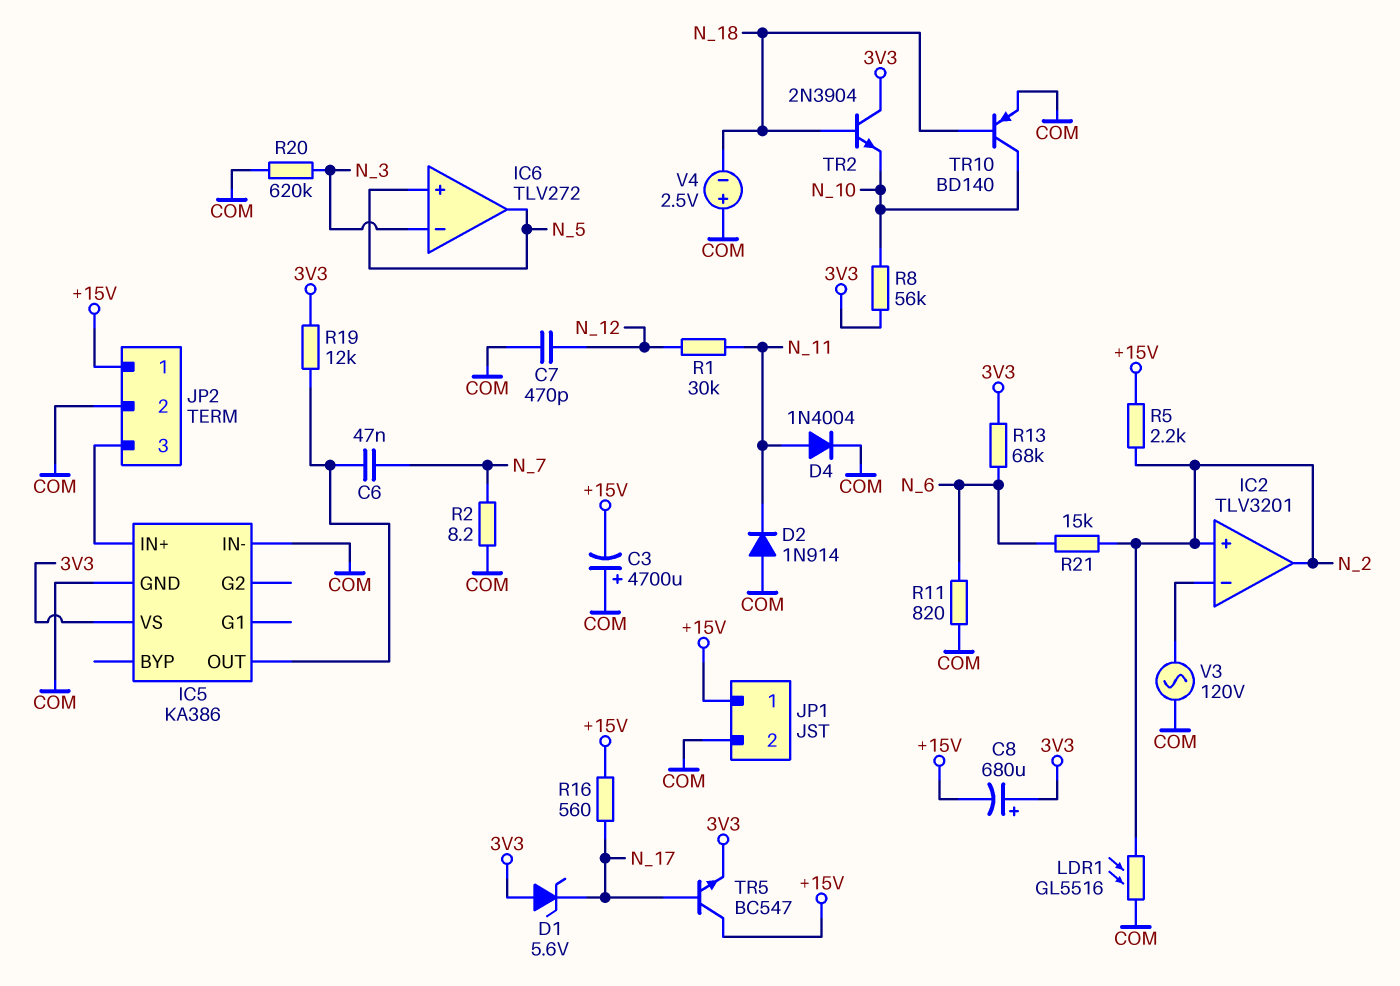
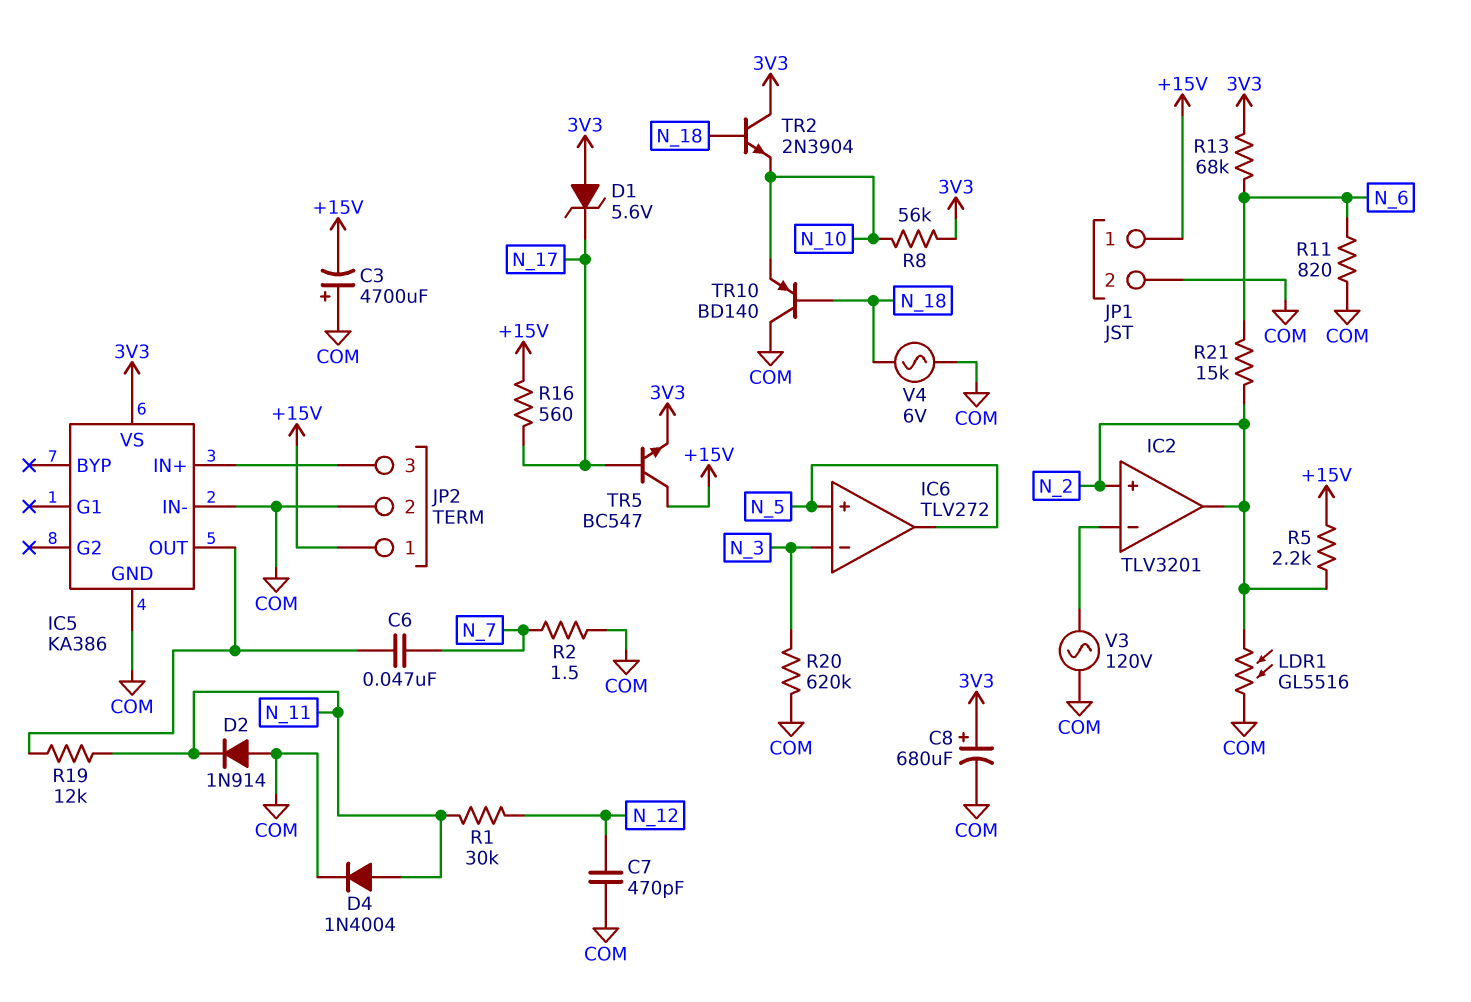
C8: 680uF (plus 3V3, minus +15V) -> 680uF (plus 3V3, minus COM)
R2: 8.2 (COM, N_7) -> 1.5 (COM, N_7)
R19: 12k (3V3, IC5/OUT) -> 12k (IC5/OUT, N_11)
TR10: PNP BD140 (B N_18, C N_10, E COM) -> PNP BD140 (B N_18, C COM, E N_10)
V4: 2.5V (plus COM, minus N_18) -> AC 6V (COM, N_18)

